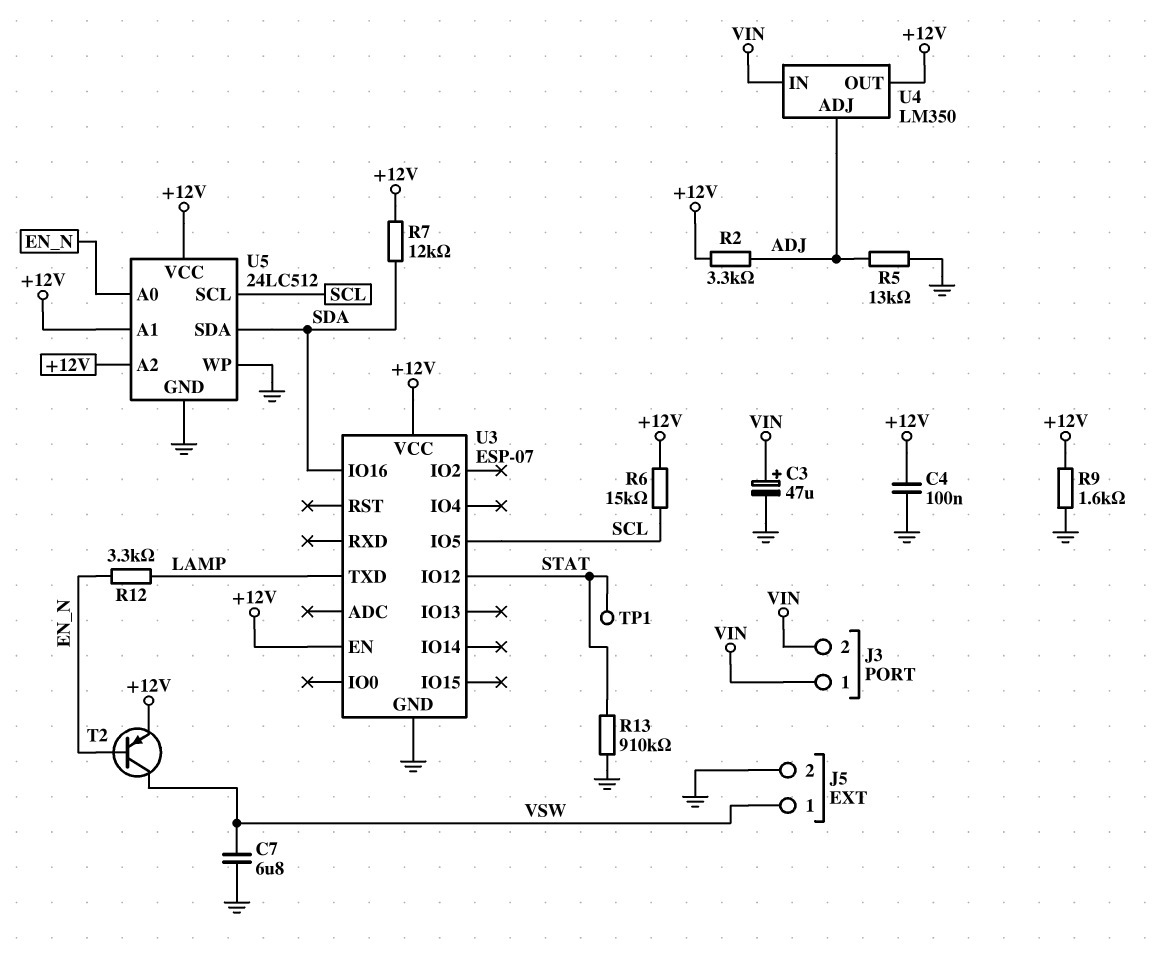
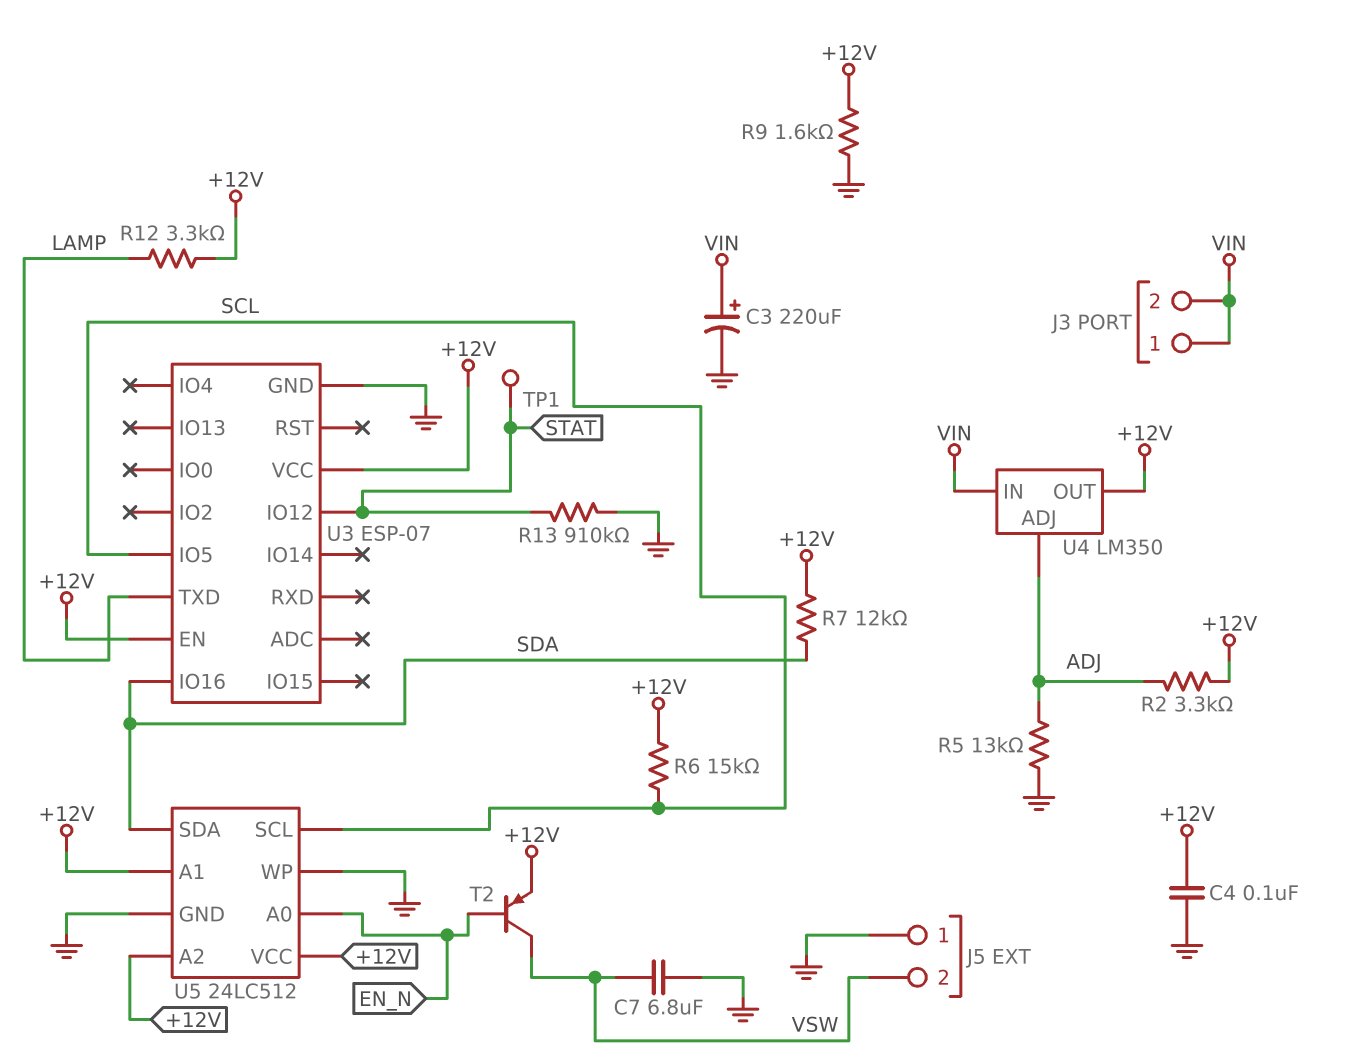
C3: 47uF (plus VIN, minus GND) -> 220uF (plus VIN, minus GND)
J5 pin 1: VSW -> GND
J5 pin 2: GND -> VSW
R12: 3.3k (EN_N, LAMP) -> 3.3k (+12V, LAMP)

